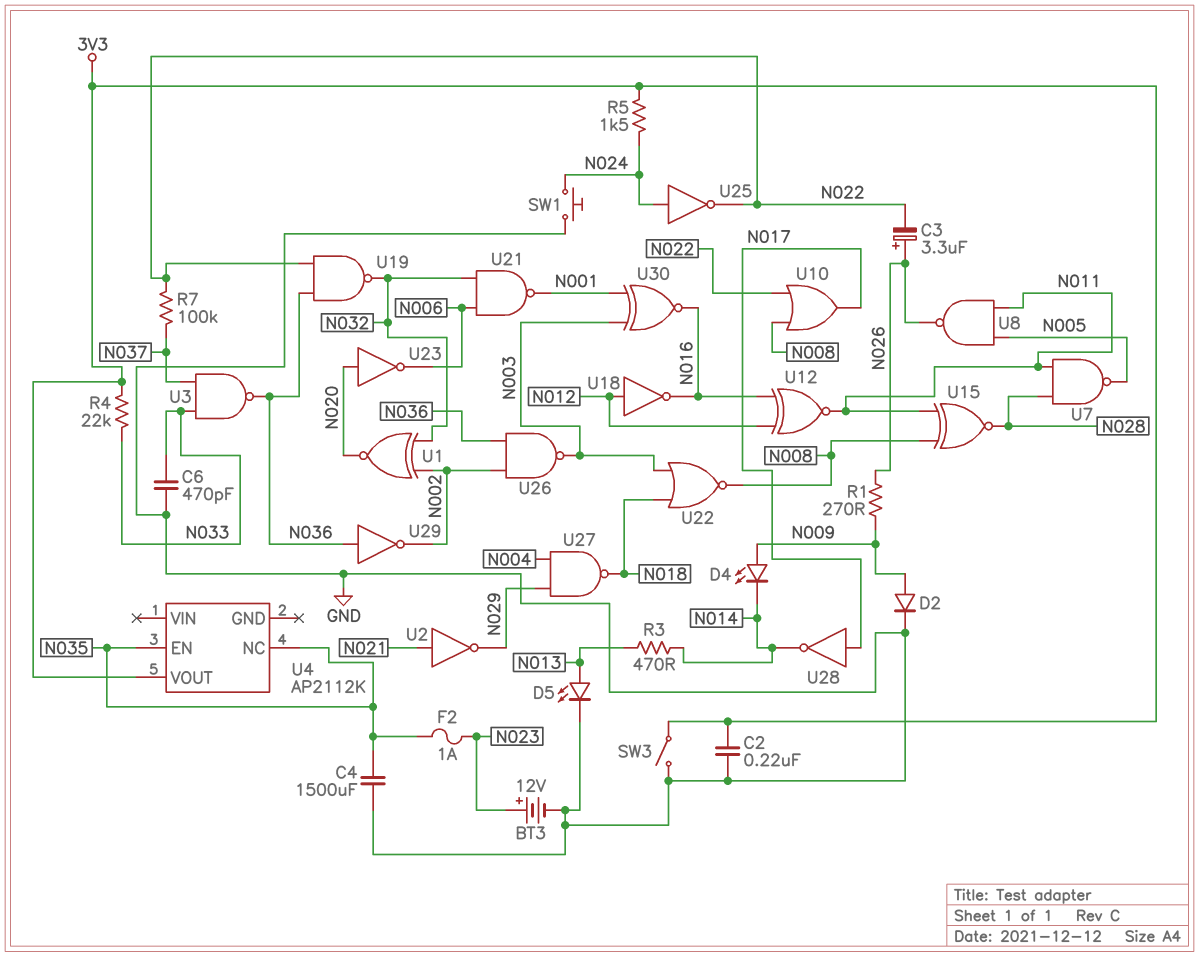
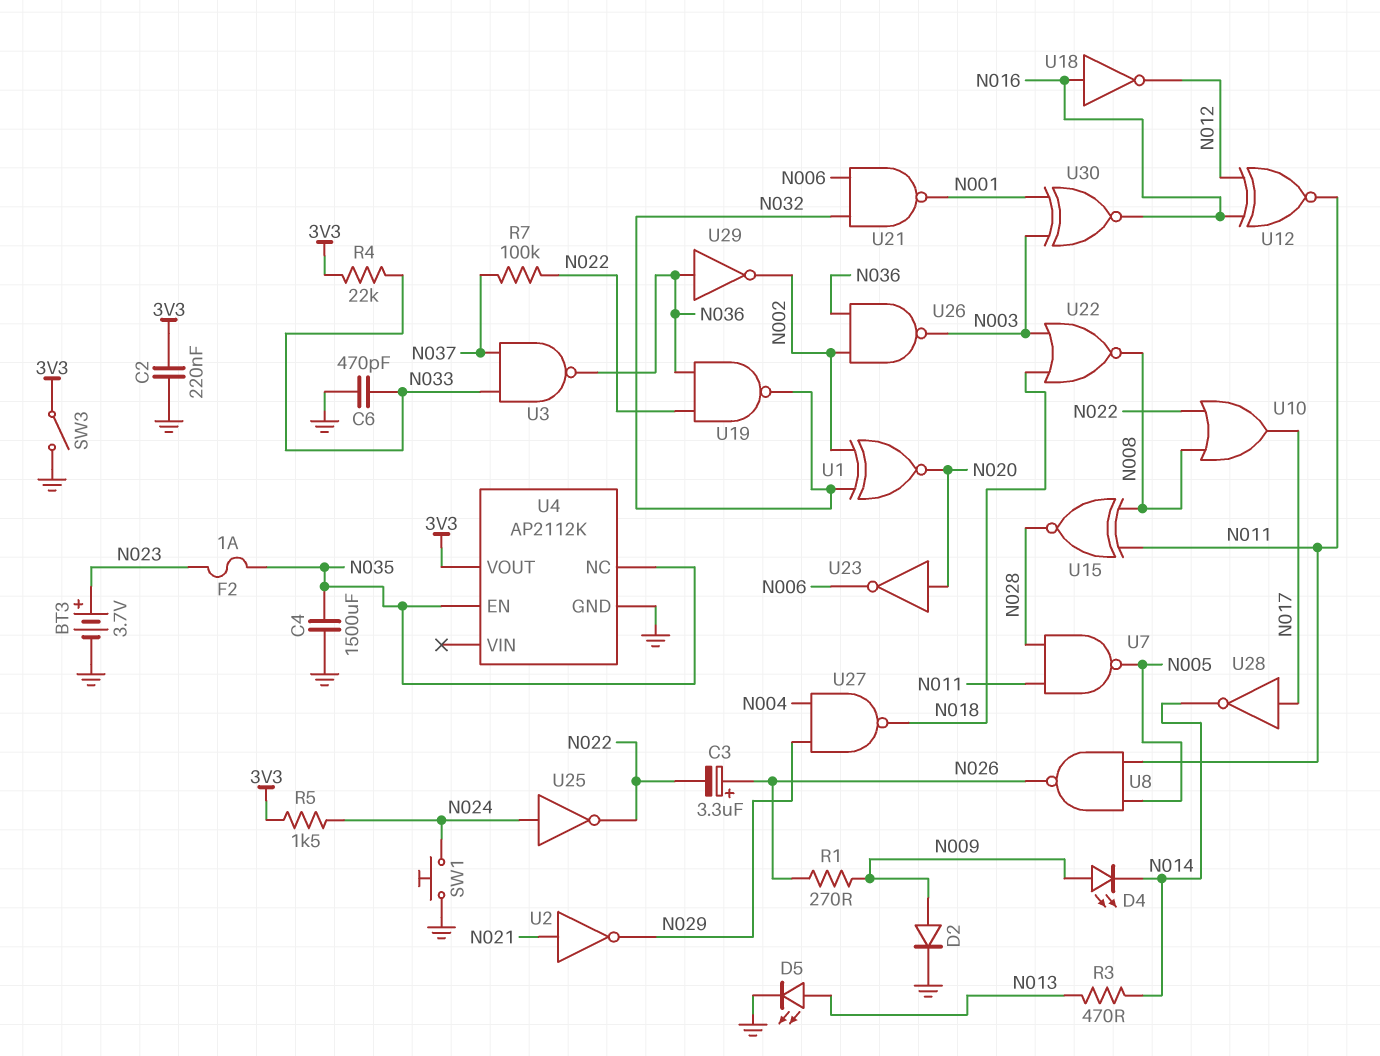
BT3: 12V (plus N023, minus GND) -> 3.7V (plus N023, minus GND)
U4 pin GND: none -> GND
U18: NOT (in N012, out N016) -> NOT (in N016, out N012)

